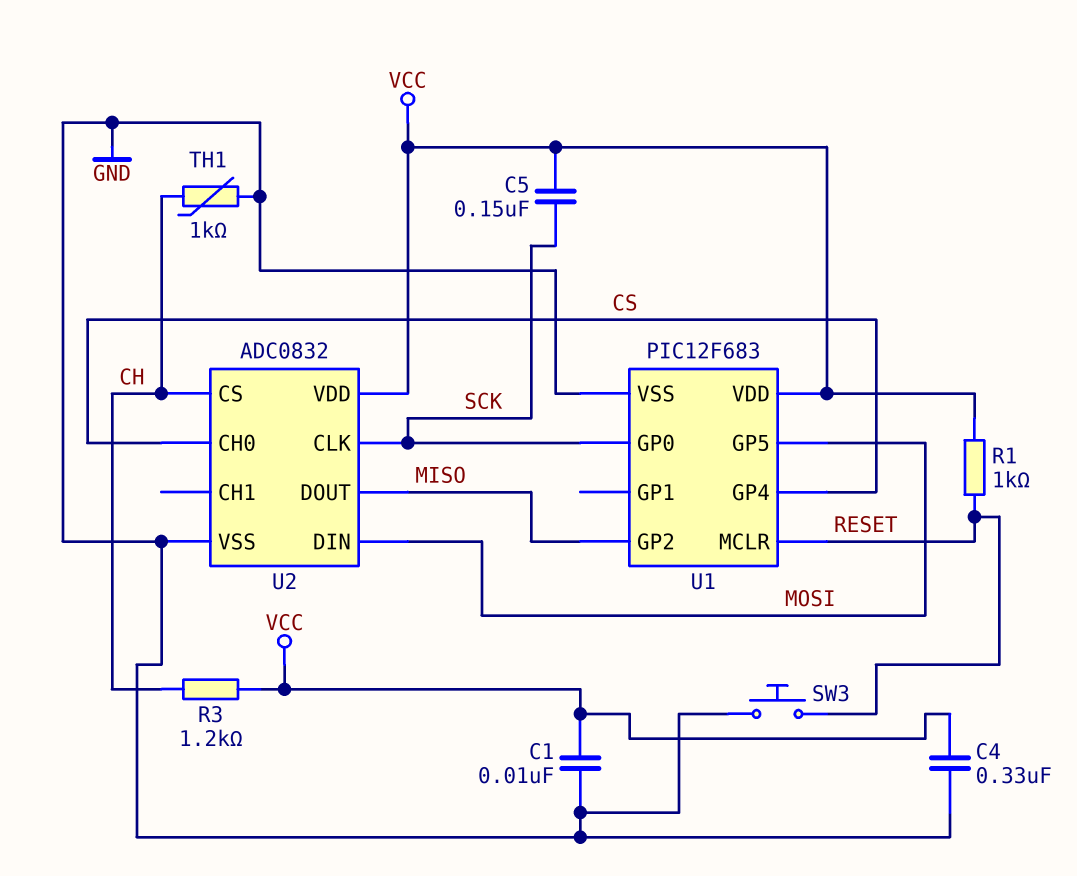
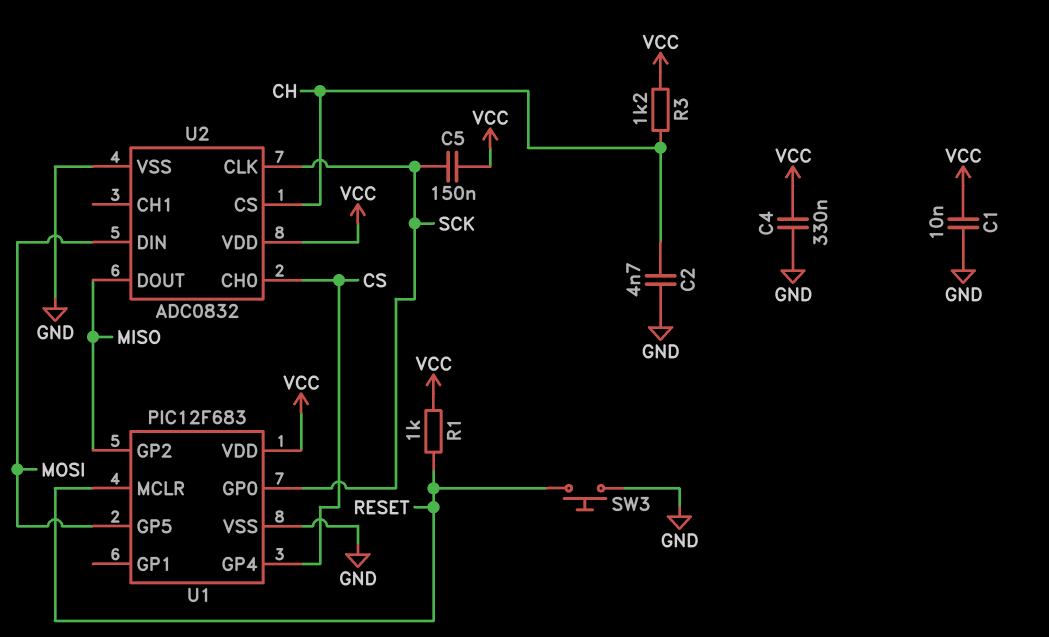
C2: none -> 4.7nF (CH, GND)
TH1: 1k (CH, GND) -> none

